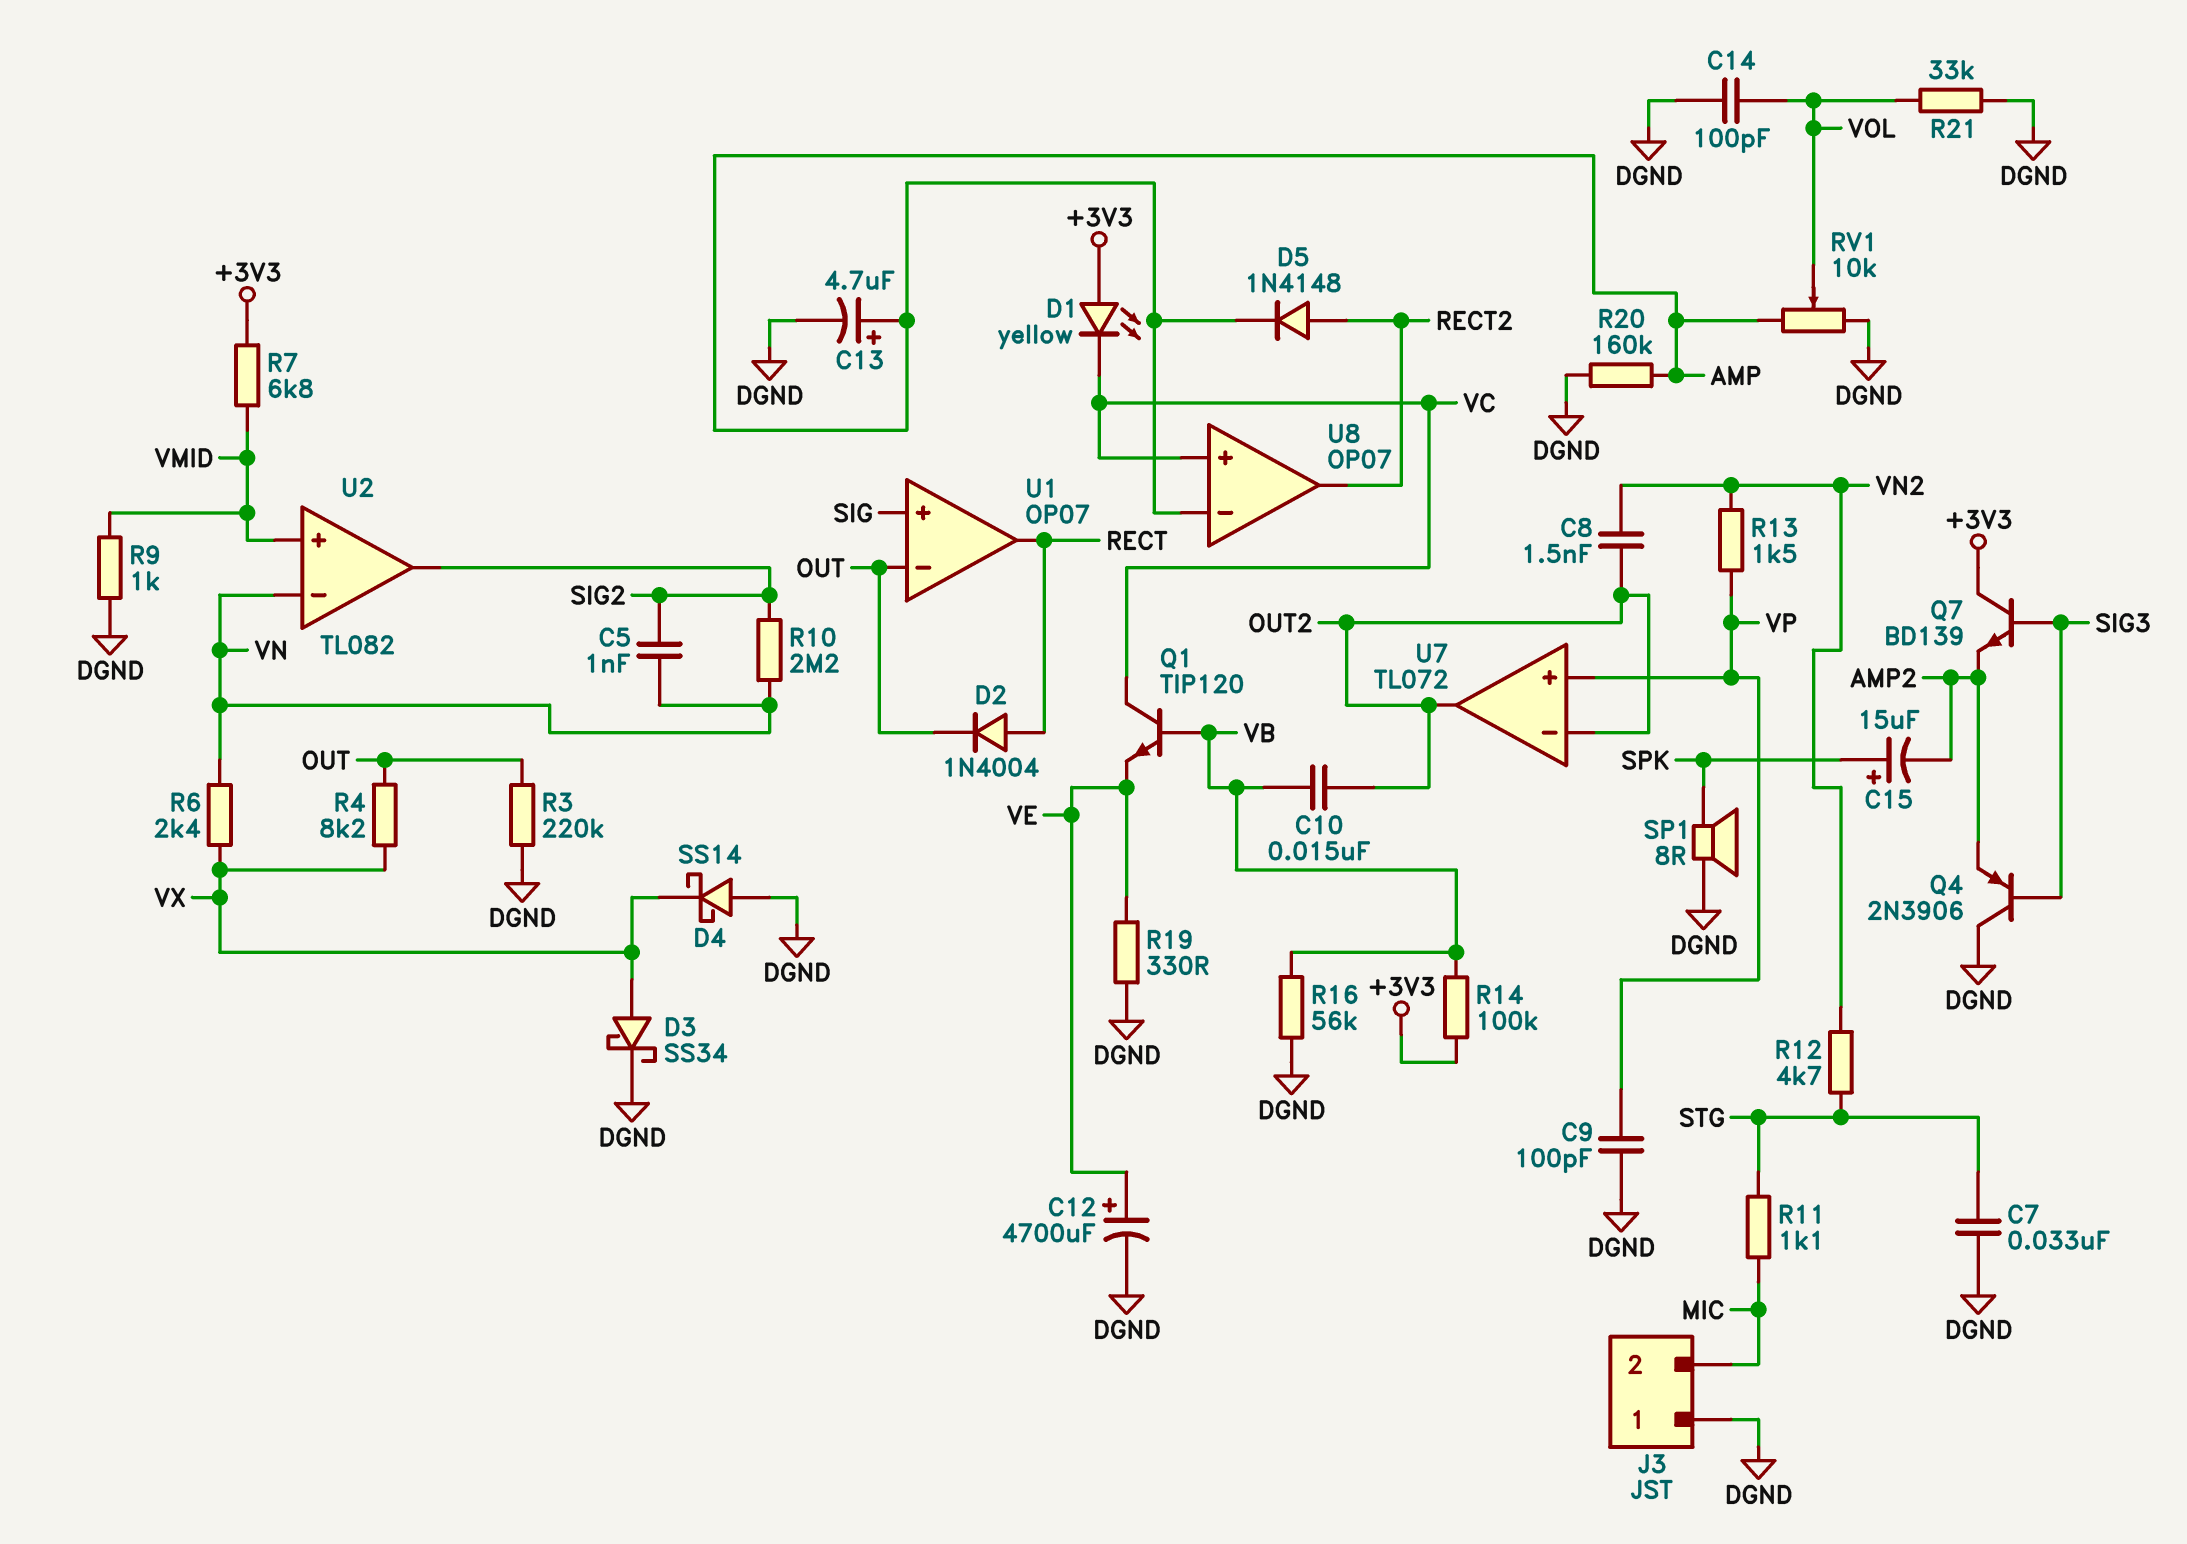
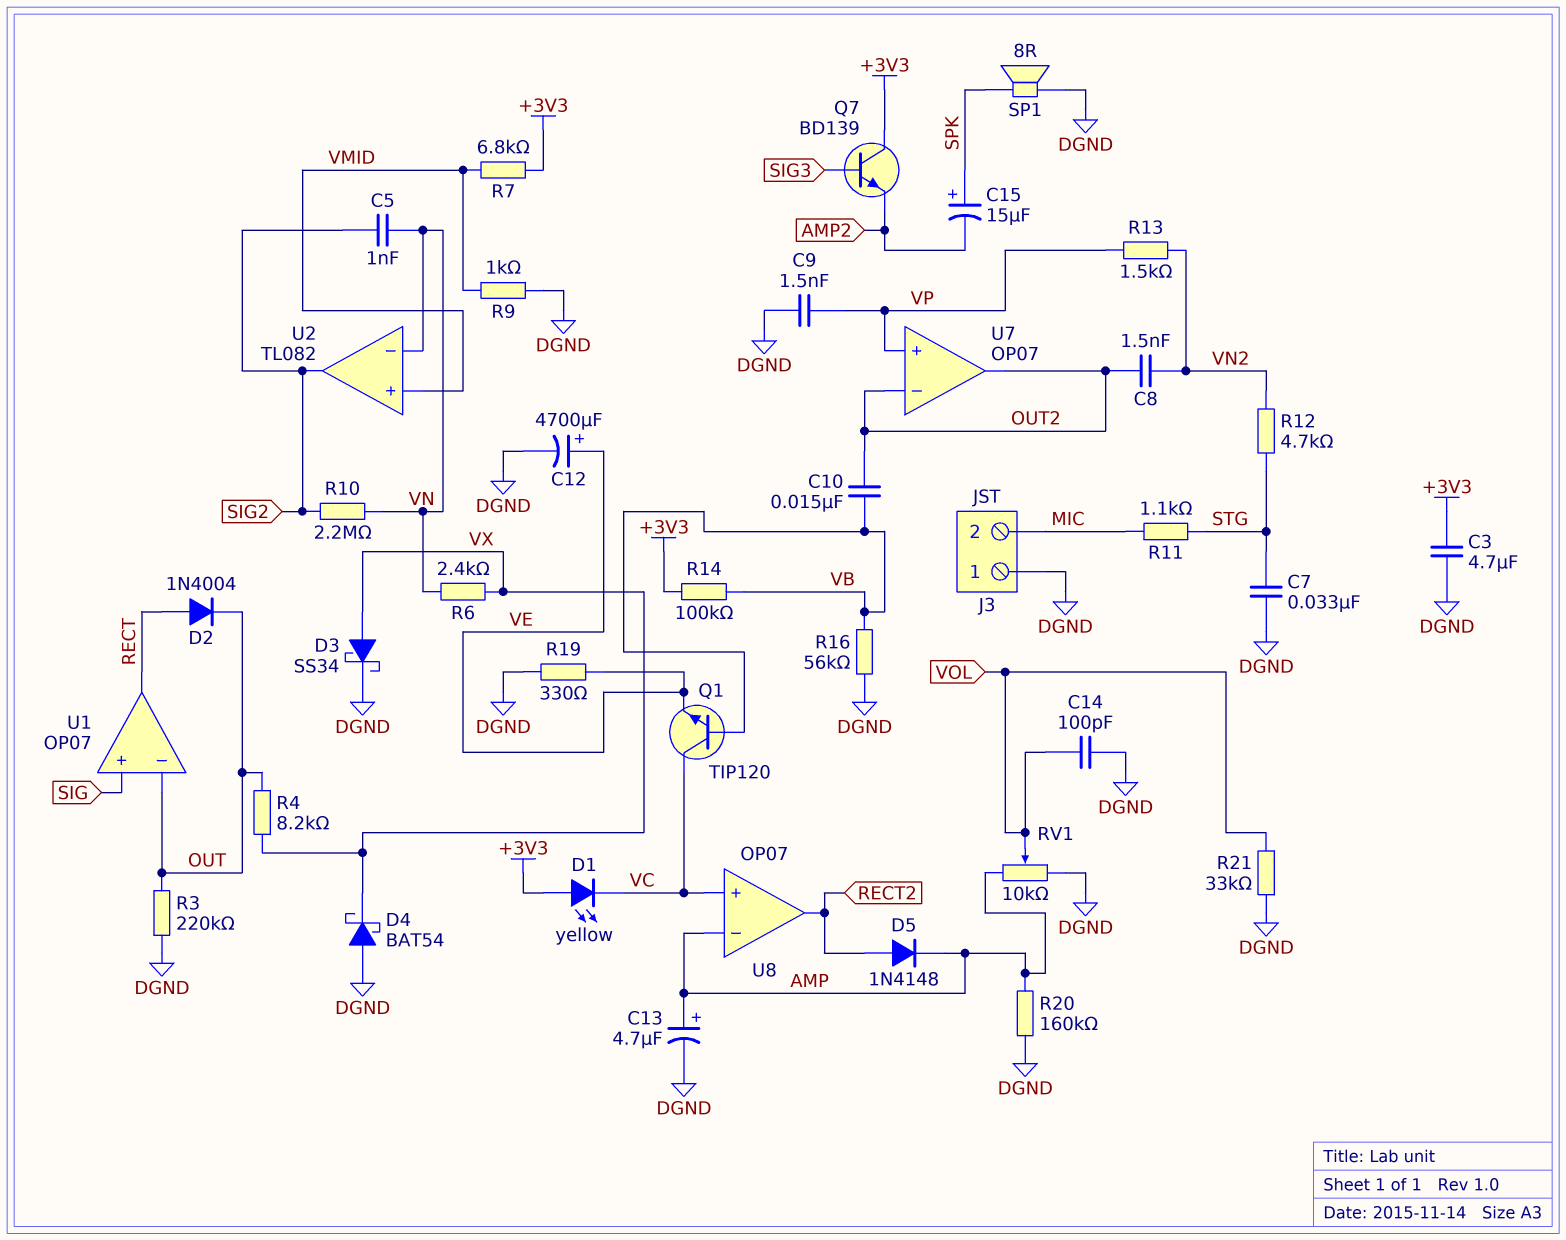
C3: none -> 4.7uF (+3V3, DGND)
C9: 100pF (DGND, VP) -> 1.5nF (DGND, VP)
D4: schottky SS14 (A DGND, K VX) -> schottky BAT54 (A DGND, K VX)
Q4: PNP 2N3906 (B SIG3, C DGND, E AMP2) -> none
U7: TL072 -> OP07

